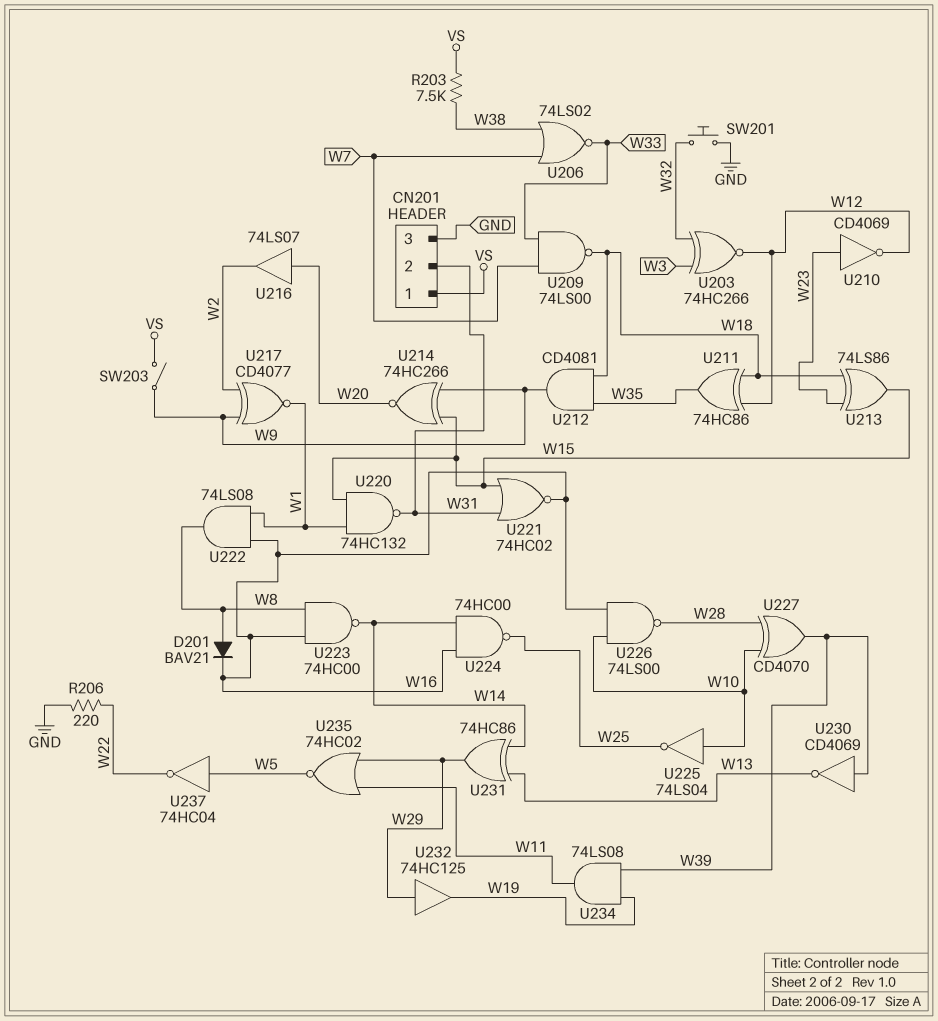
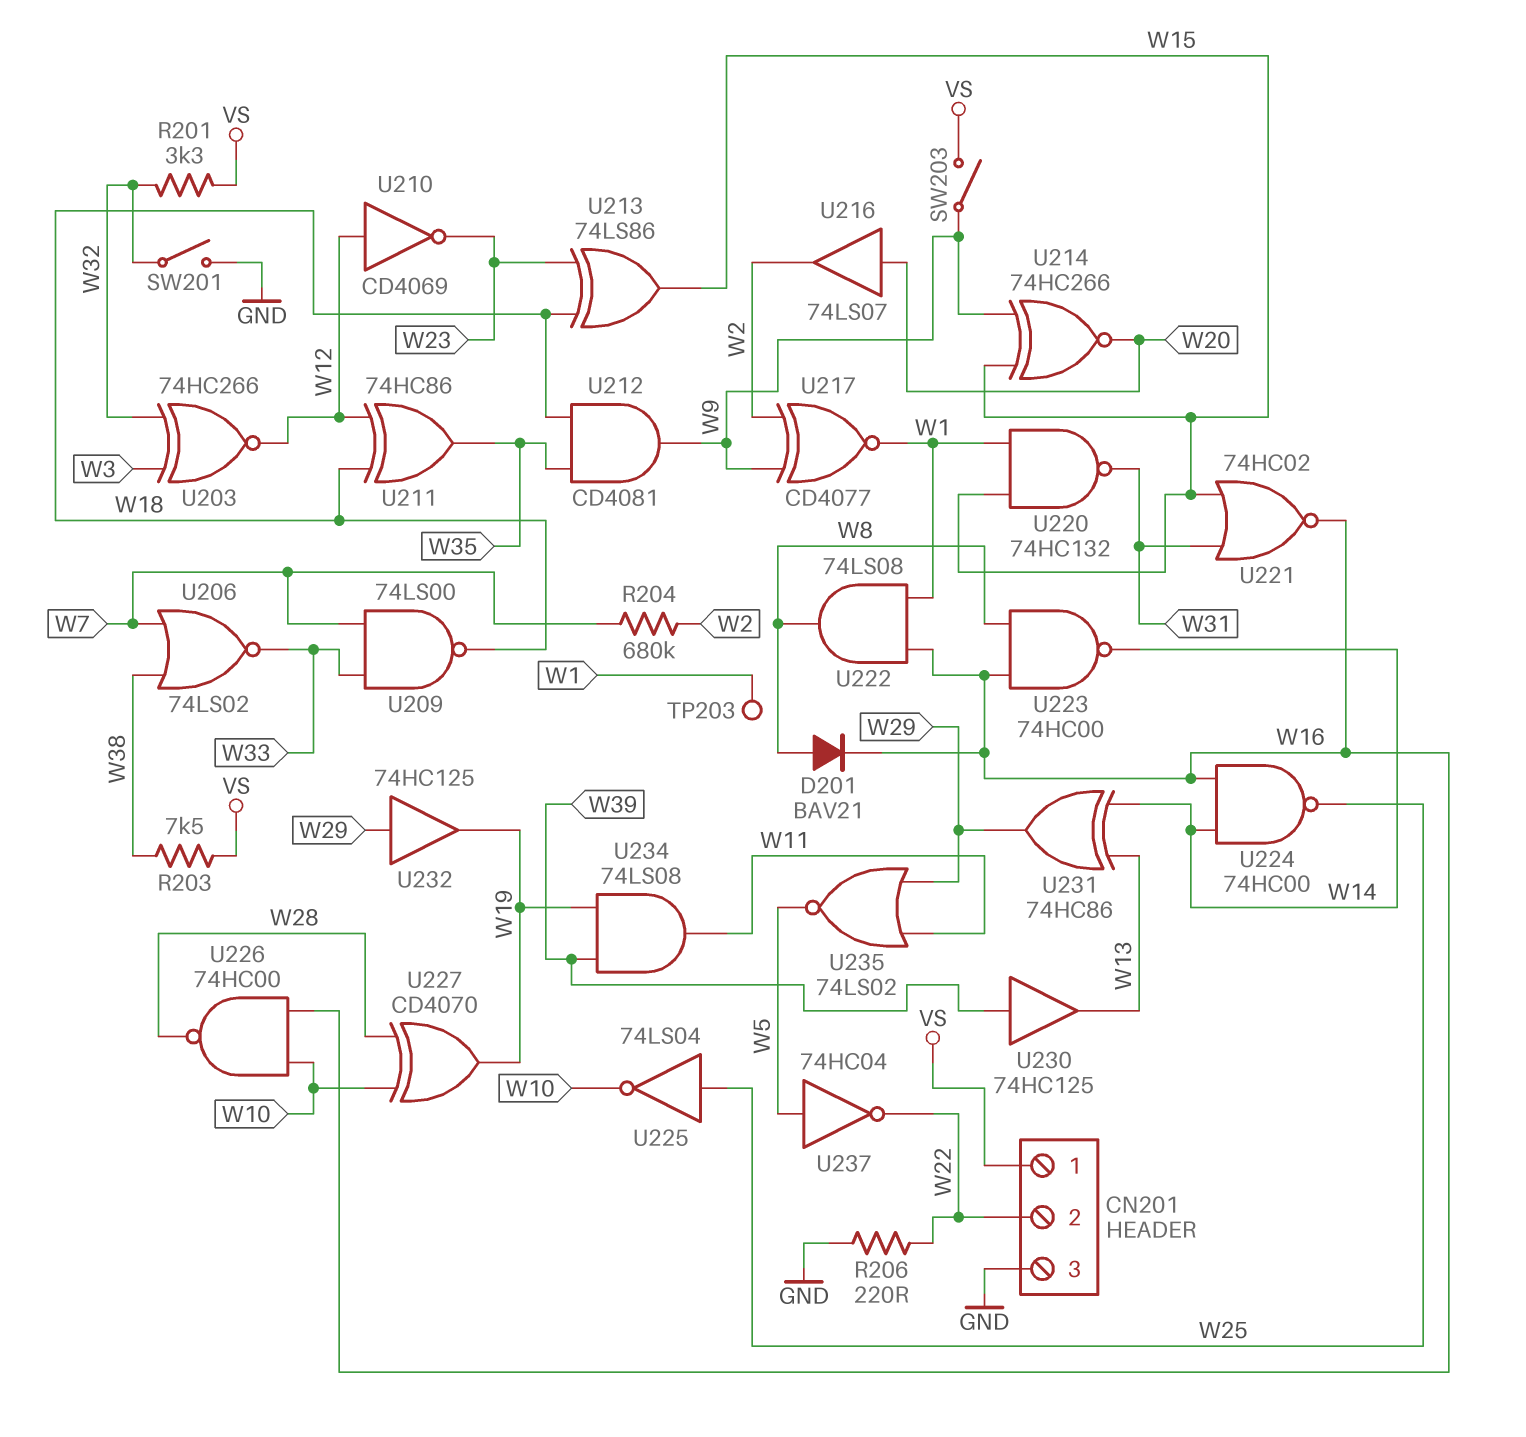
CN201 pin 2: W31 -> W22
R201: none -> 3.3k (VS, W32)
R204: none -> 680k (W2, W7)
SW201: button (GND, W32) -> switch (GND, W32)
TP203: none -> test point (W1)
U210: NOT CD4069 (in W23, out W12) -> NOT CD4069 (in W12, out W23)
U225: NOT 74LS04 (in W10, out W25) -> NOT 74LS04 (in W25, out W10)
U226: NAND 74LS00 (in W10, in W16, out W28) -> NAND 74HC00 (in W10, in W16, out W28)
U227: XOR CD4070 (in W10, in W28, out W39) -> XOR CD4070 (in W10, in W28, out W19)
U230: NOT CD4069 (in W39, out W13) -> buffer 74HC125 (in W39, out W13)
U235: NOR 74HC02 (in W11, in W29, out W5) -> NOR 74LS02 (in W11, in W29, out W5)

